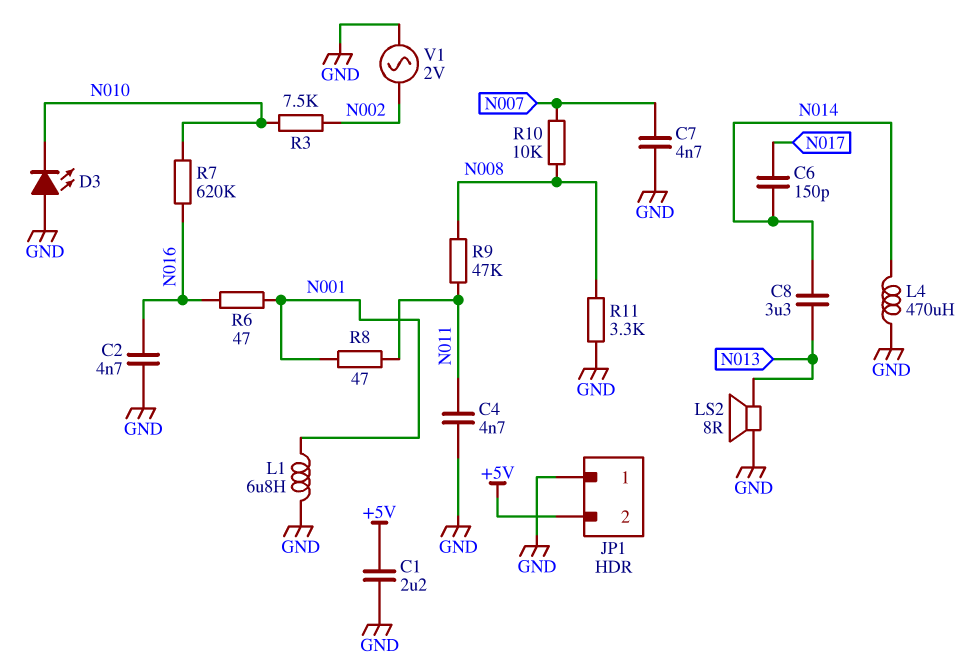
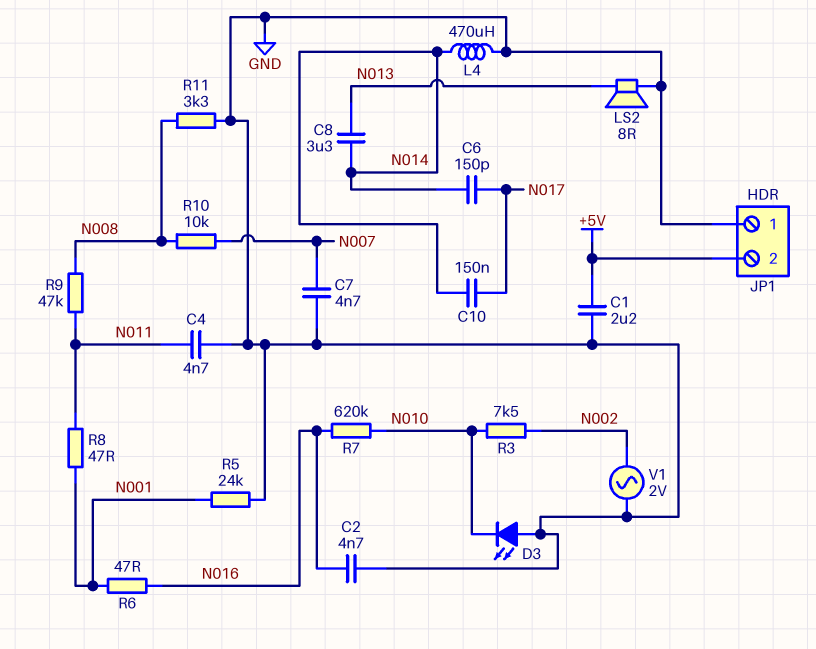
C10: none -> 150nF (N014, N017)
L1: 6.8uH (GND, N001) -> none
R5: none -> 24k (GND, N001)

